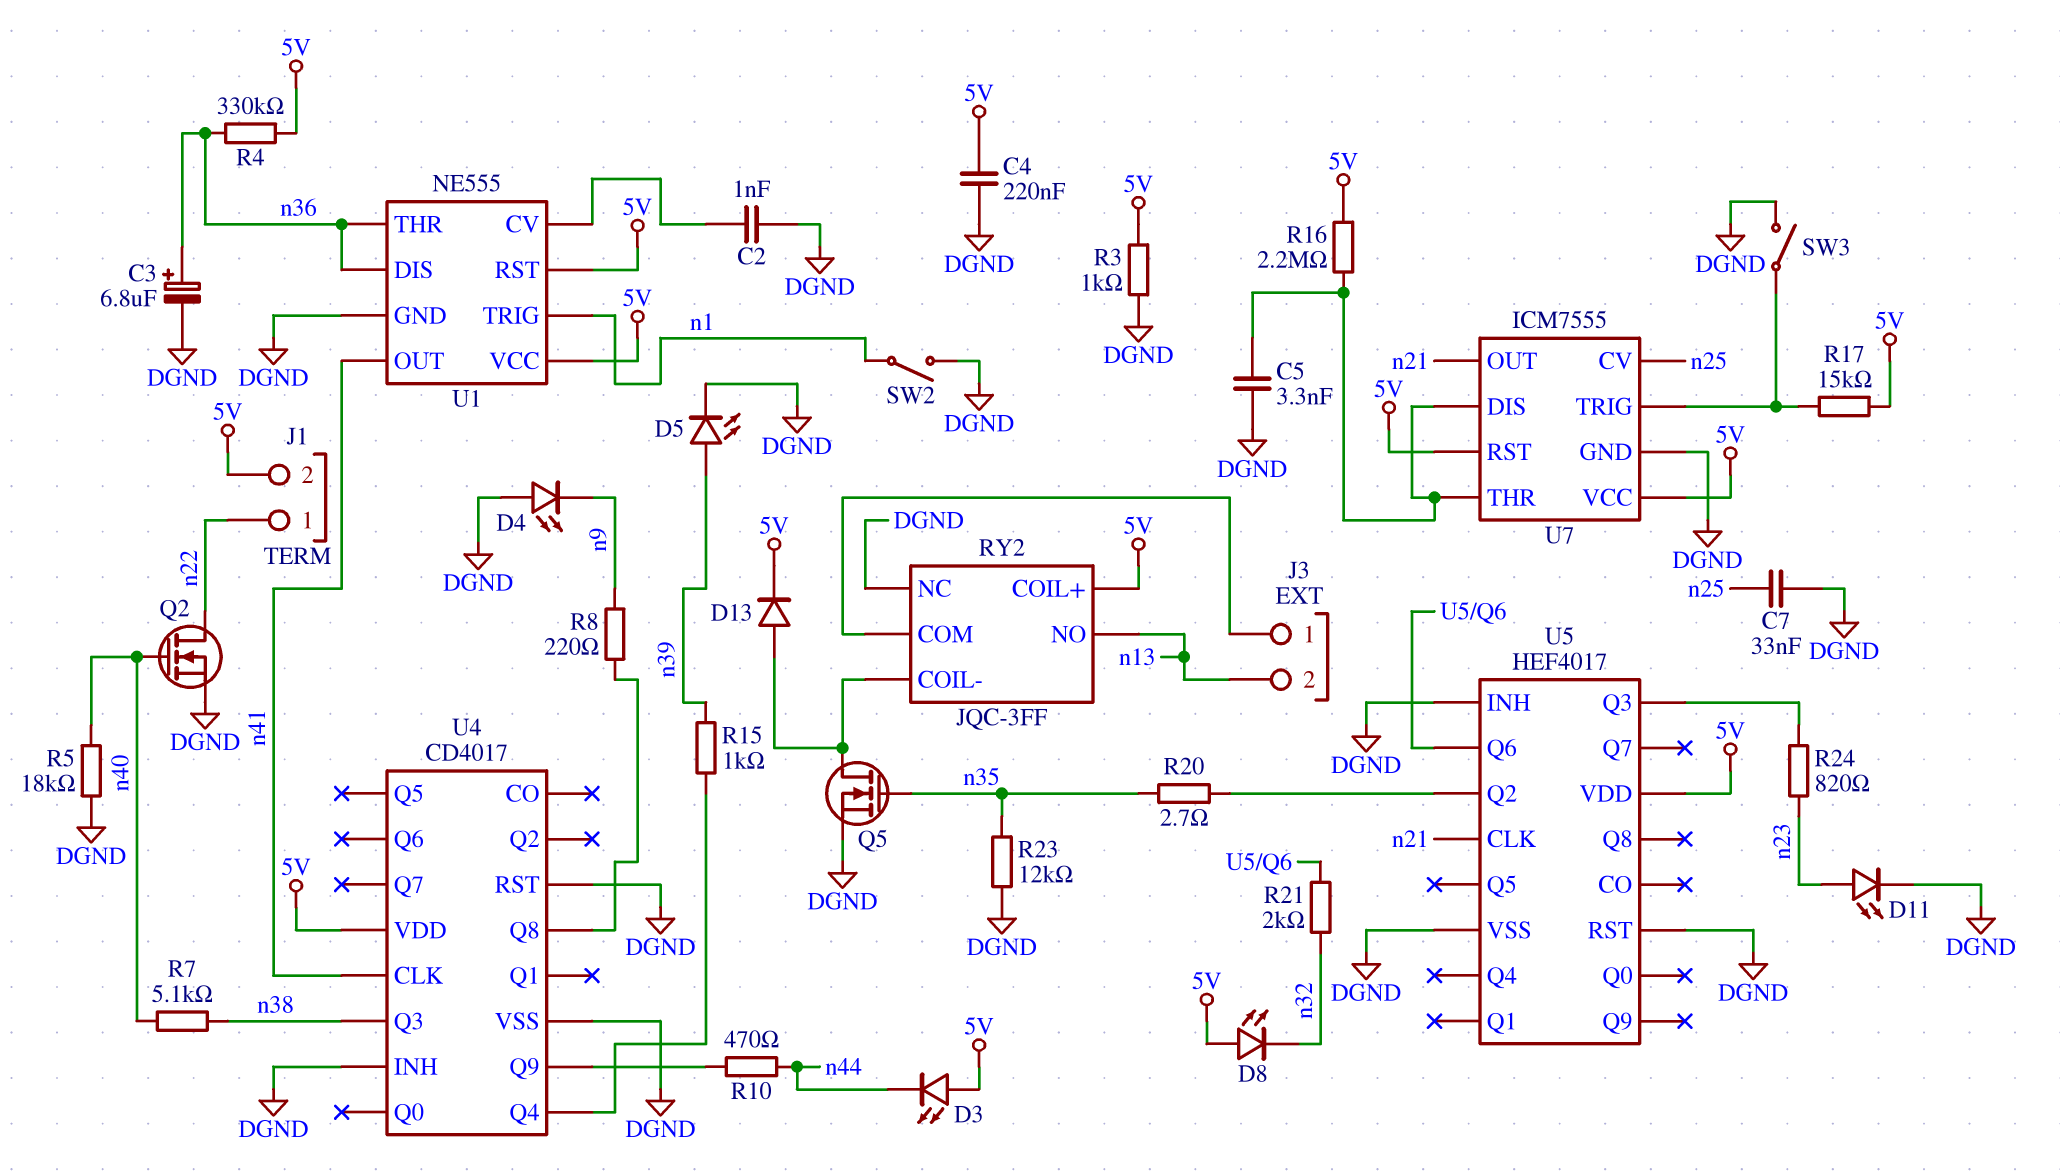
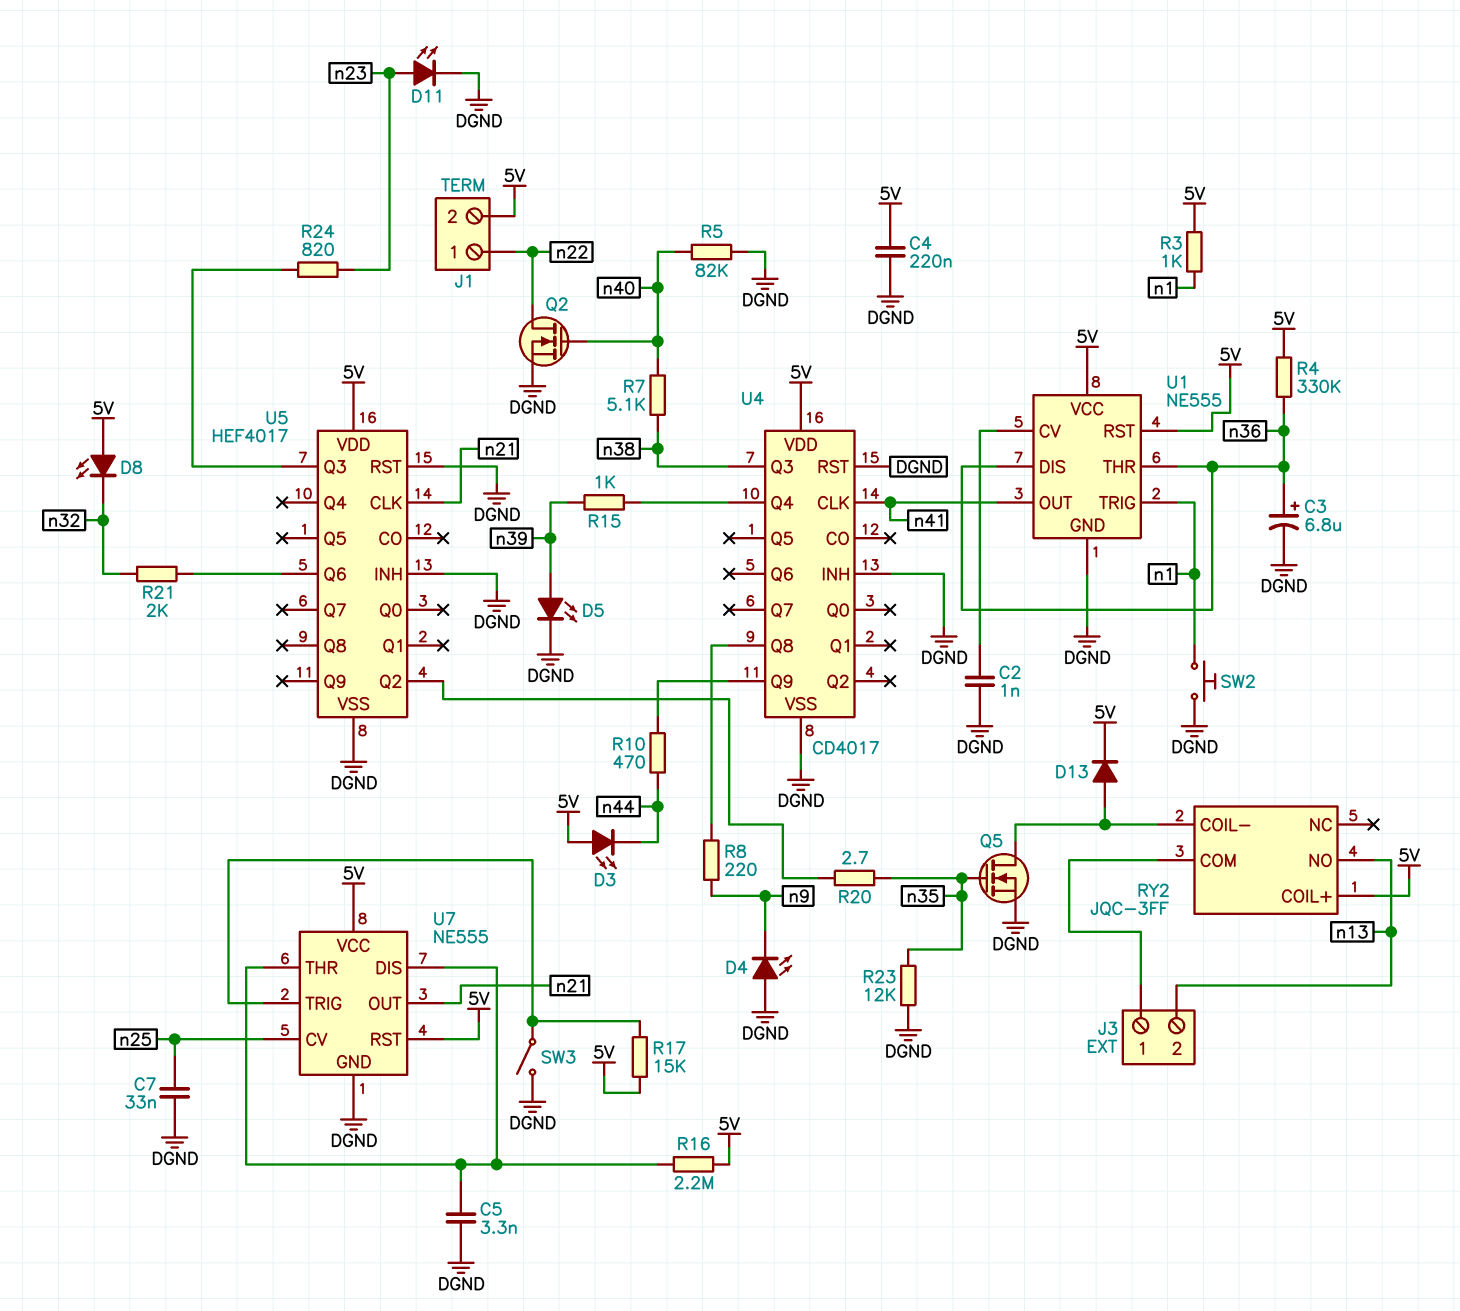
R3: 1k (5V, DGND) -> 1k (5V, n1)
R5: 18k (DGND, n40) -> 82k (DGND, n40)
RY2 pin NC: DGND -> none
SW2: switch (DGND, n1) -> button (DGND, n1)
U7: ICM7555 -> NE555

